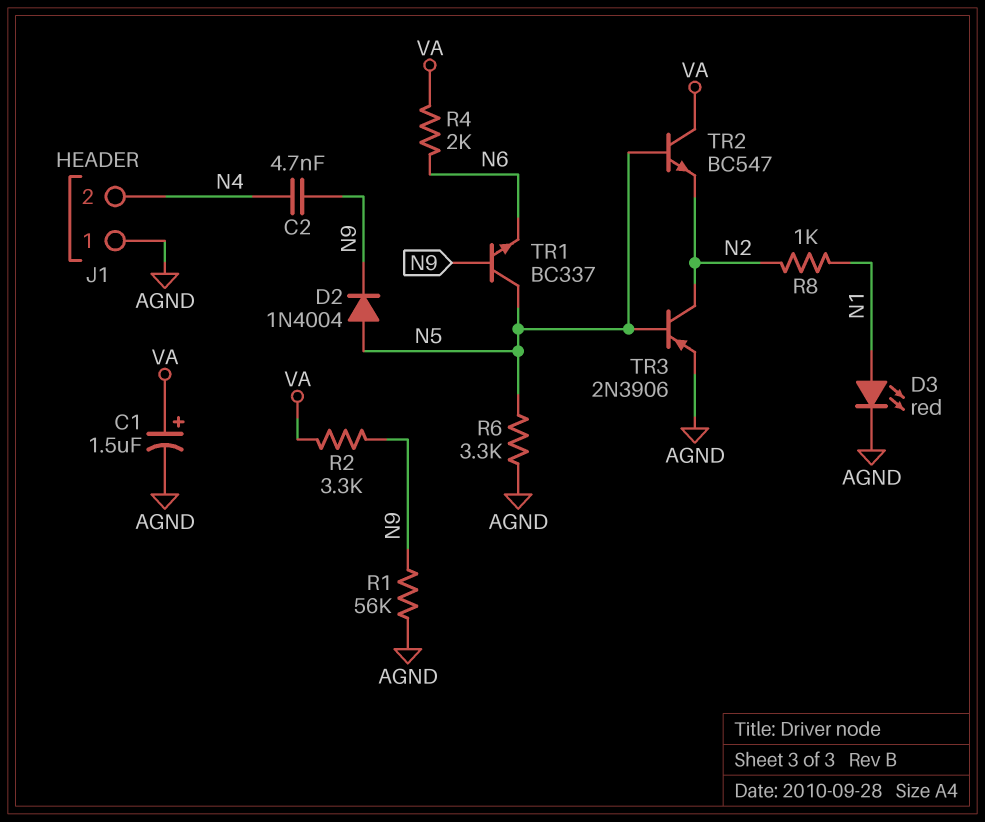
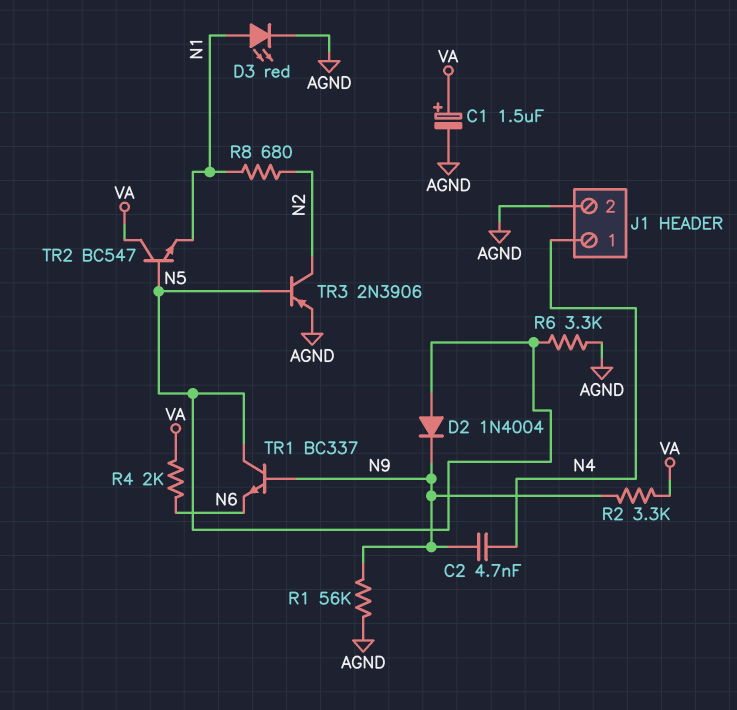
J1 pin 1: AGND -> N4
J1 pin 2: N4 -> AGND
R8: 1k (N1, N2) -> 680 (N1, N2)
TR2: NPN BC547 (B N5, C VA, E N2) -> NPN BC547 (B N5, C VA, E N1)

